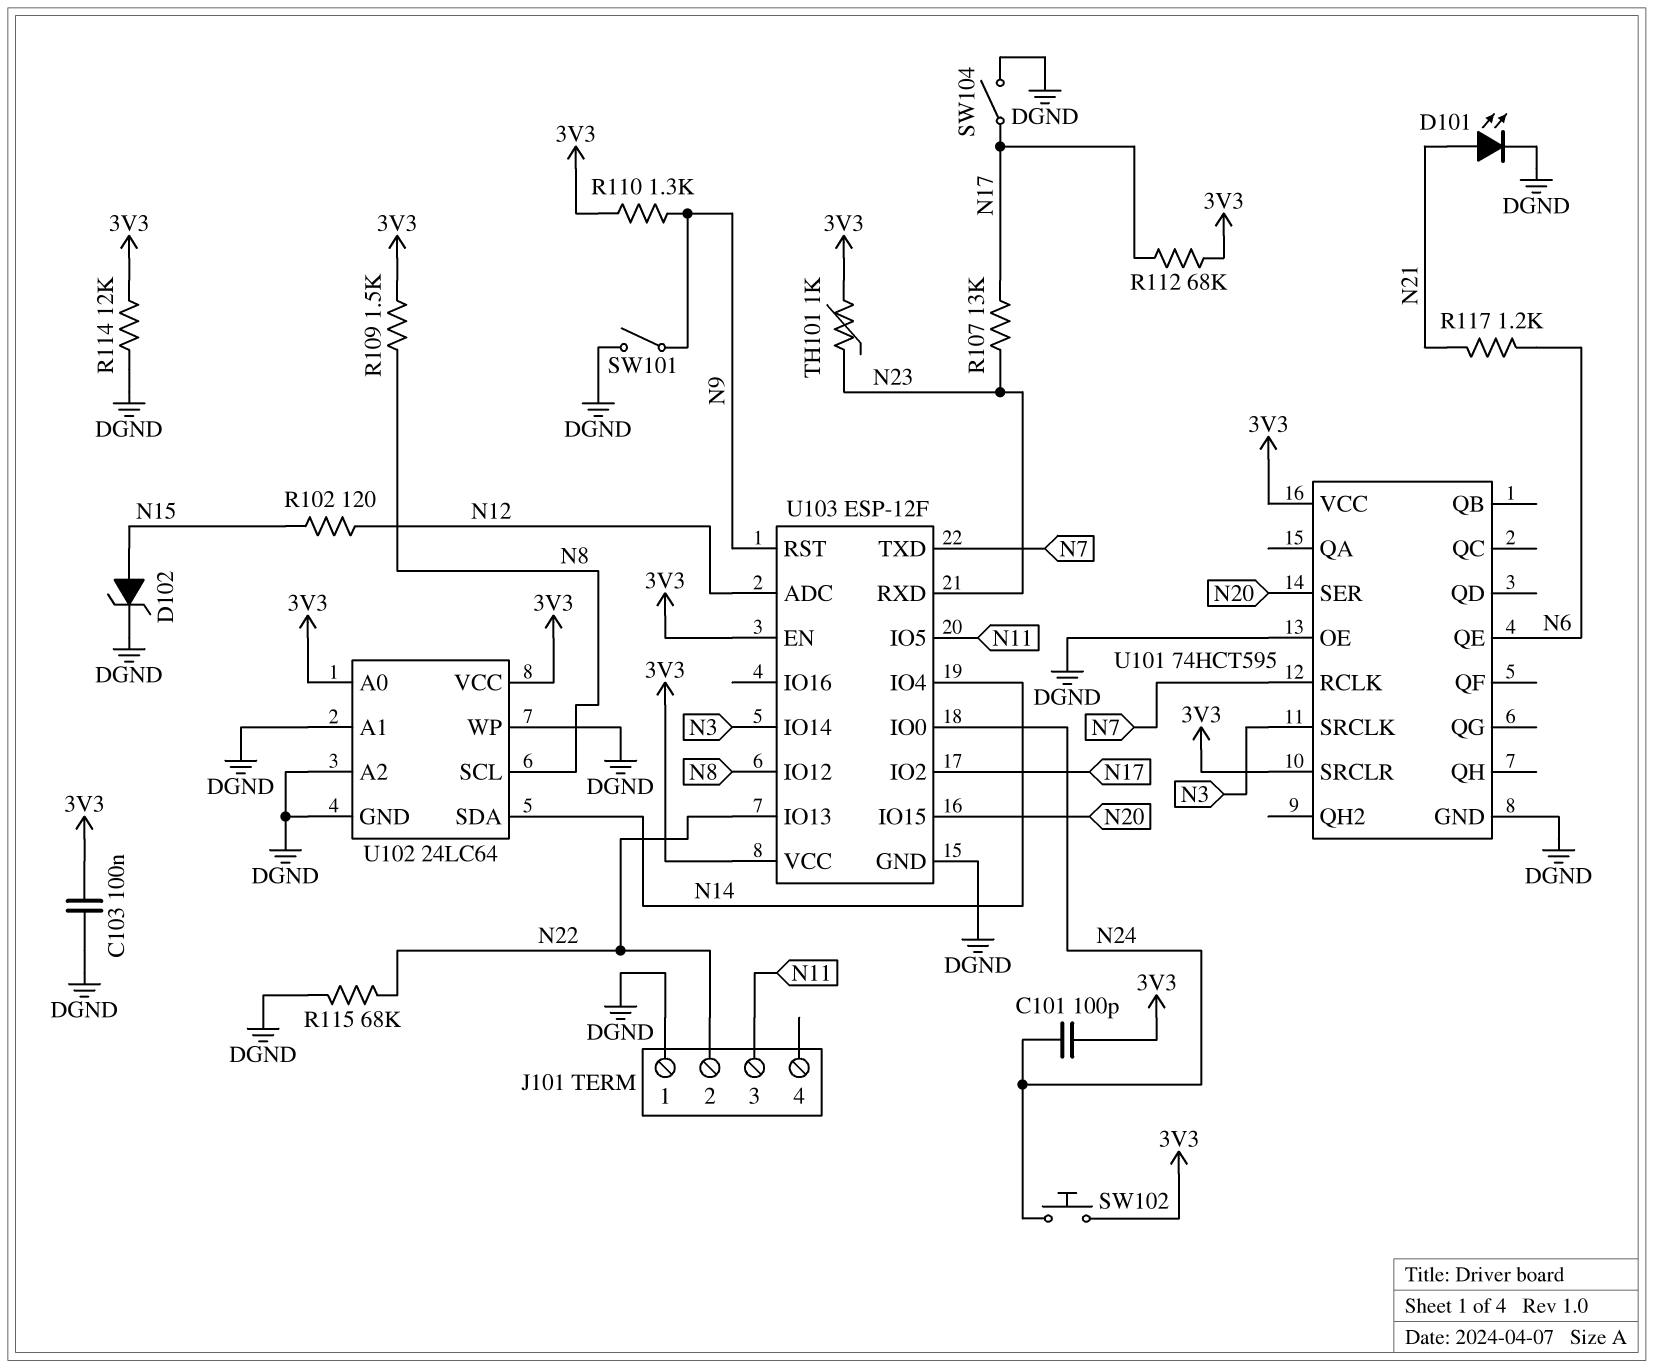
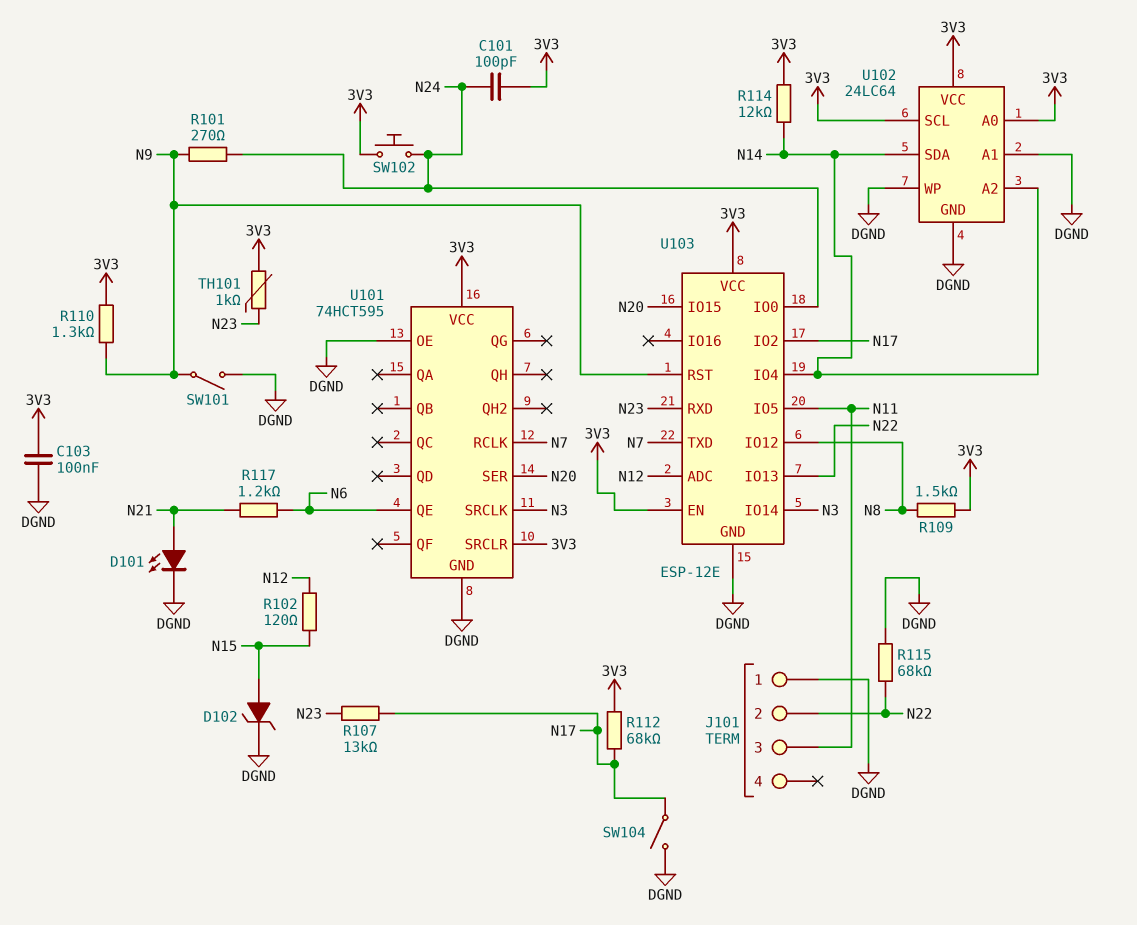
R101: none -> 270 (N9, N24)
R114: 12k (3V3, DGND) -> 12k (3V3, N14)
U102 pin A2: DGND -> N14
U102 pin SCL: N8 -> 3V3
U103: ESP-12F -> ESP-12E

